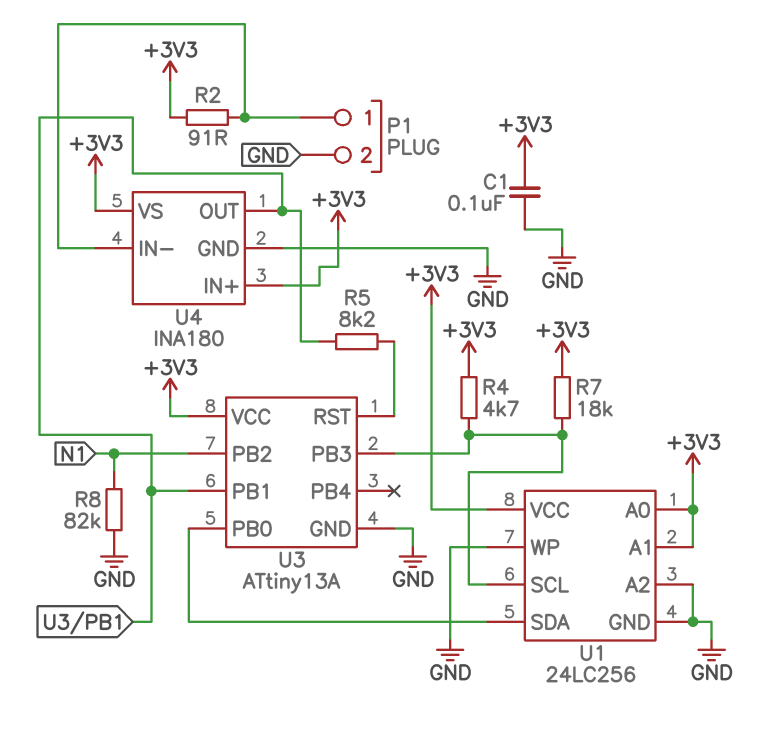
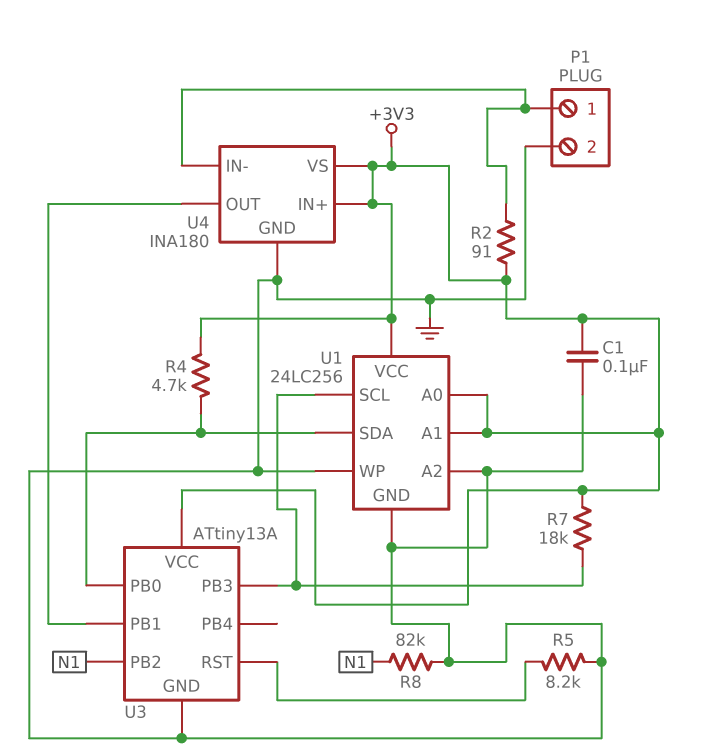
R4: 4.7k (+3V3, U1/SCL) -> 4.7k (+3V3, U1/SDA)
R5: 8.2k (U3/PB1, U3/RST) -> 8.2k (GND, U3/RST)

